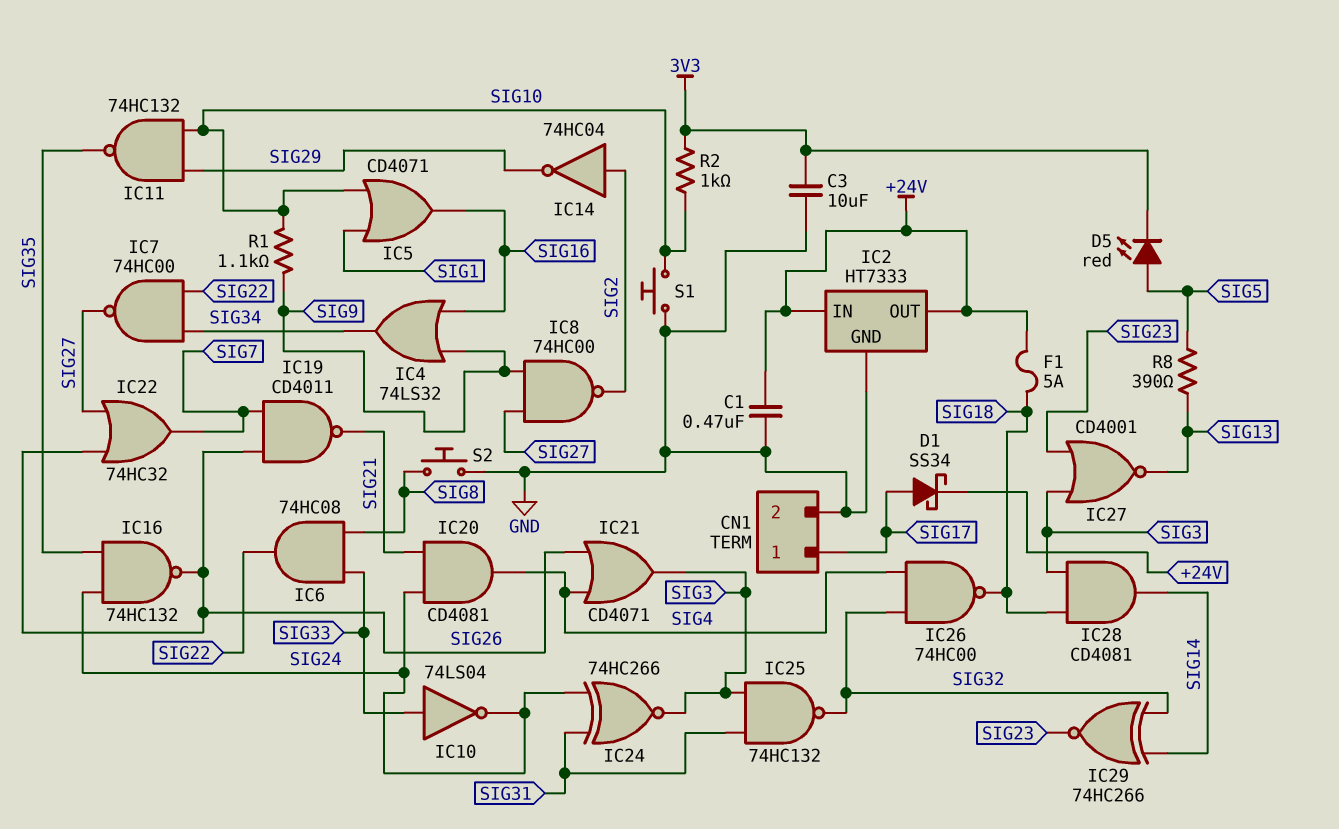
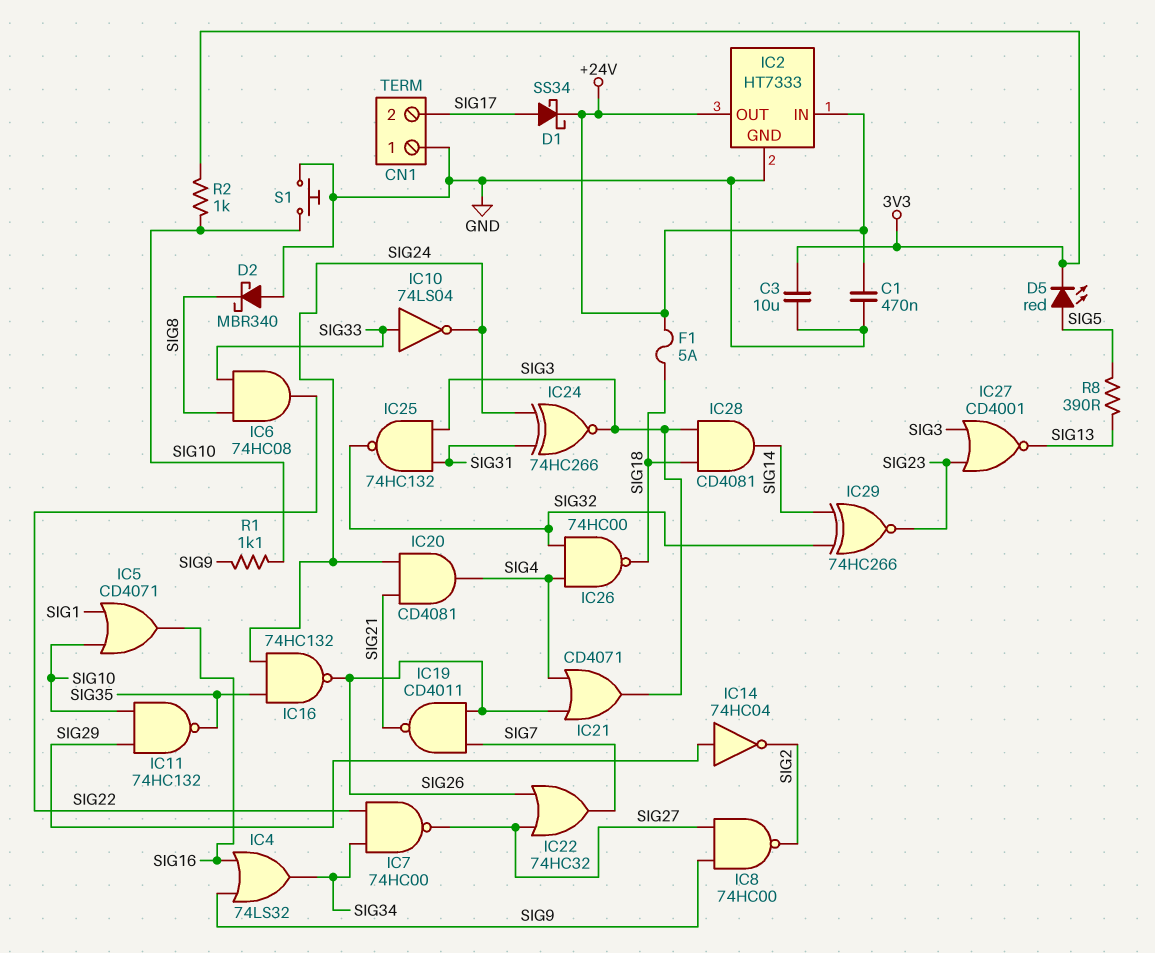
CN1 pin 1: SIG17 -> GND
CN1 pin 2: GND -> SIG17
D2: none -> schottky MBR340 (A GND, K SIG8)
IC14: NOT 74HC04 (in SIG2, out SIG29) -> NOT 74HC04 (in SIG29, out SIG2)
S2: button (GND, SIG8) -> none

